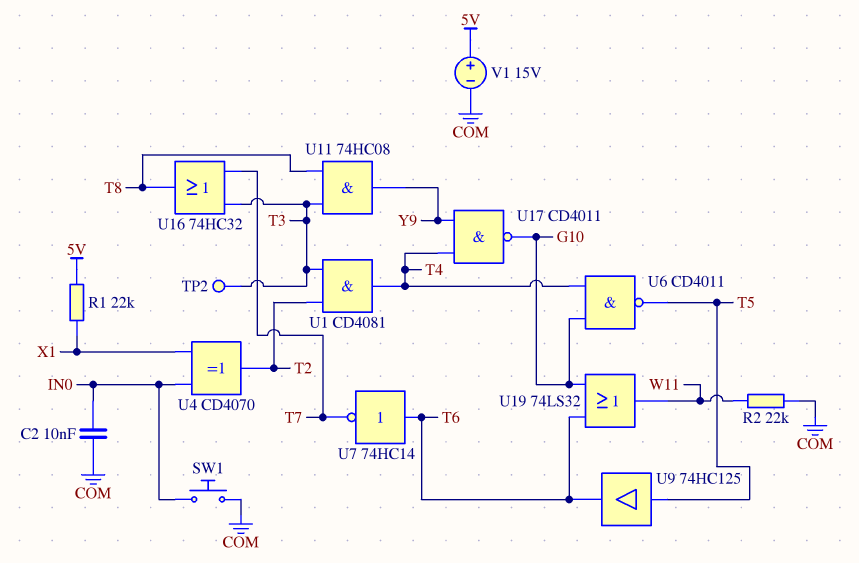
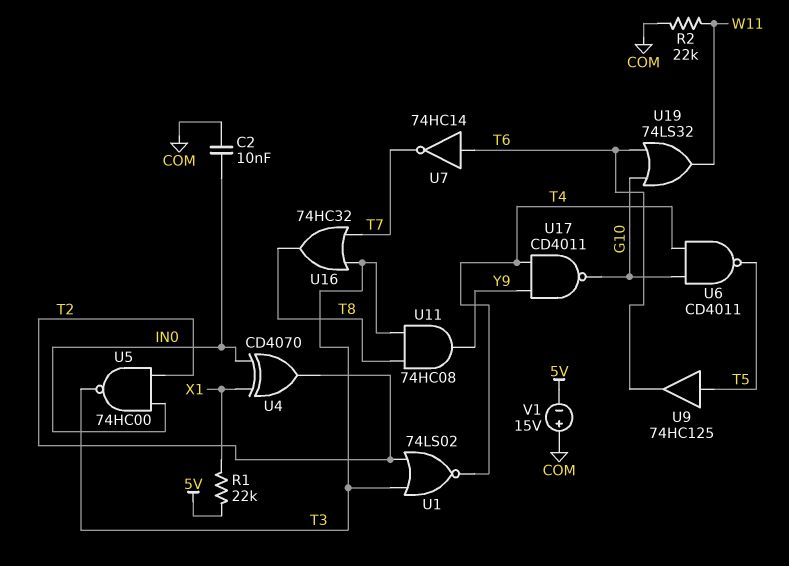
SW1: button (COM, IN0) -> none
TP2: test point (T3) -> none
U1: AND CD4081 (in T2, in T3, out T4) -> NOR 74LS02 (in T2, in T3, out T4)
U5: none -> NAND 74HC00 (in IN0, in T2, out T3)
V1: 15V (plus 5V, minus COM) -> 15V (plus COM, minus 5V)

